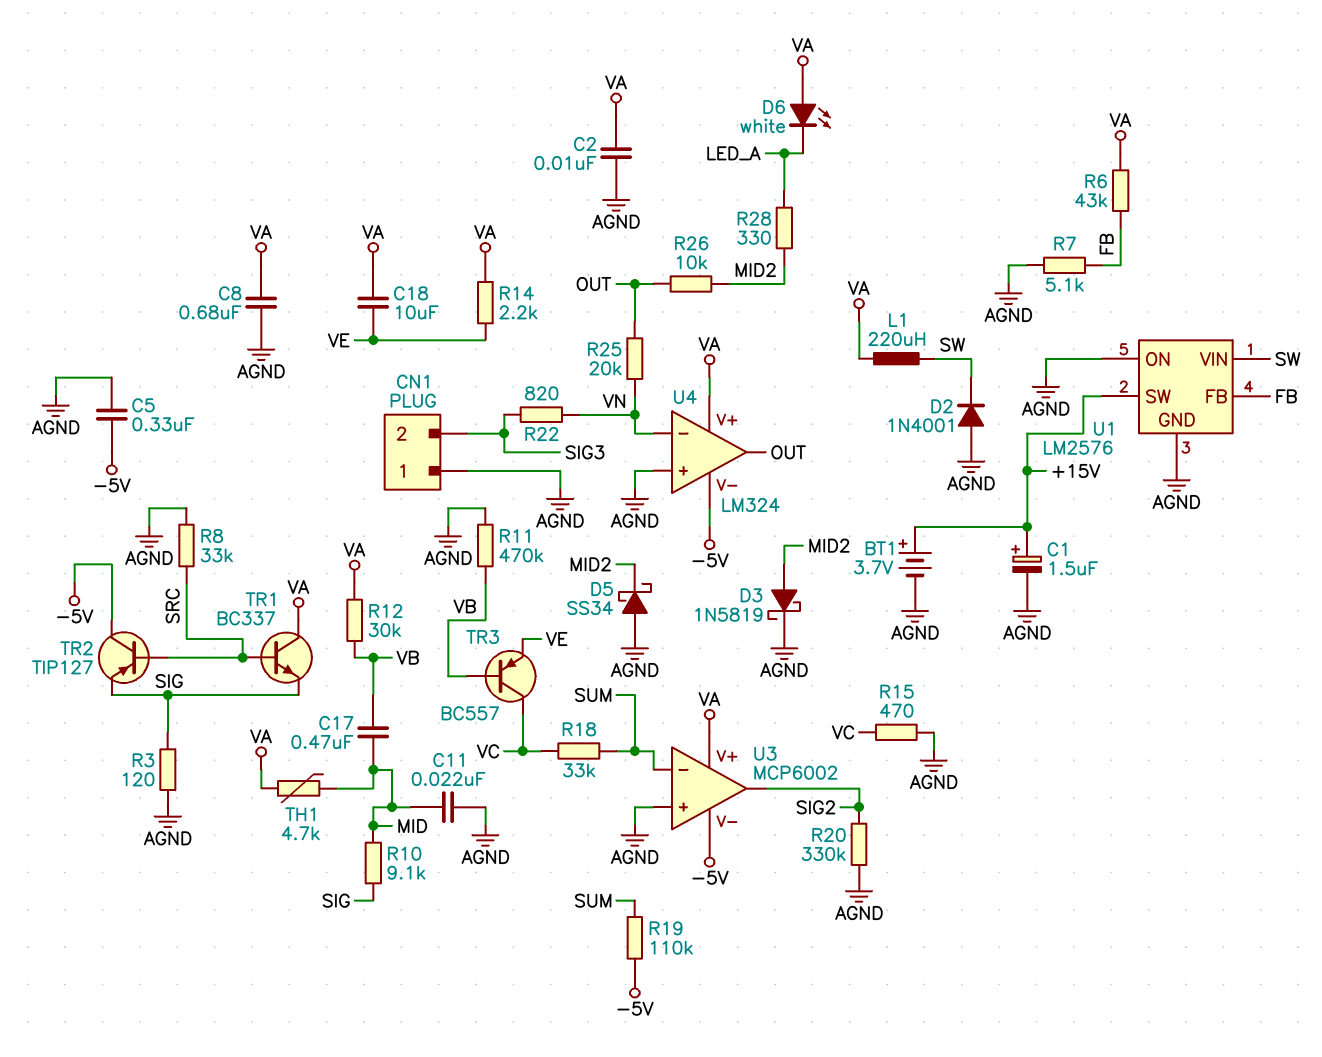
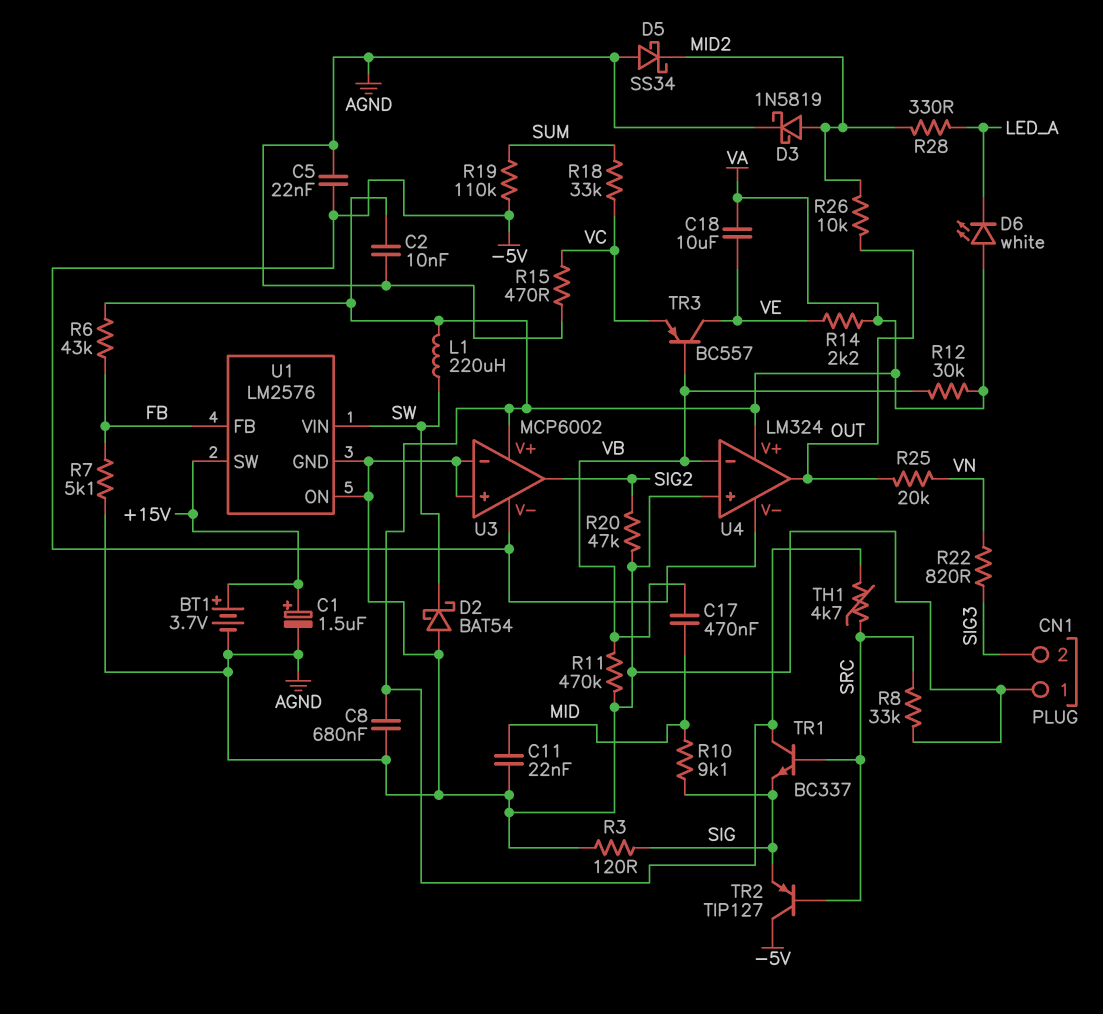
C5: 330nF (-5V, AGND) -> 22nF (-5V, AGND)
D2: diode 1N4001 (A AGND, K SW) -> schottky BAT54 (A AGND, K SW)
R20: 330k (AGND, SIG2) -> 47k (AGND, SIG2)
TH1: 4.7k (MID, VA) -> 4.7k (SRC, VA)
TR3: PNP BC557 (B VB, C VC, E VE) -> PNP BC557 (B VB, C VE, E VC)
U3 pin in-: SUM -> AGND
U4 pin in-: VN -> VB

